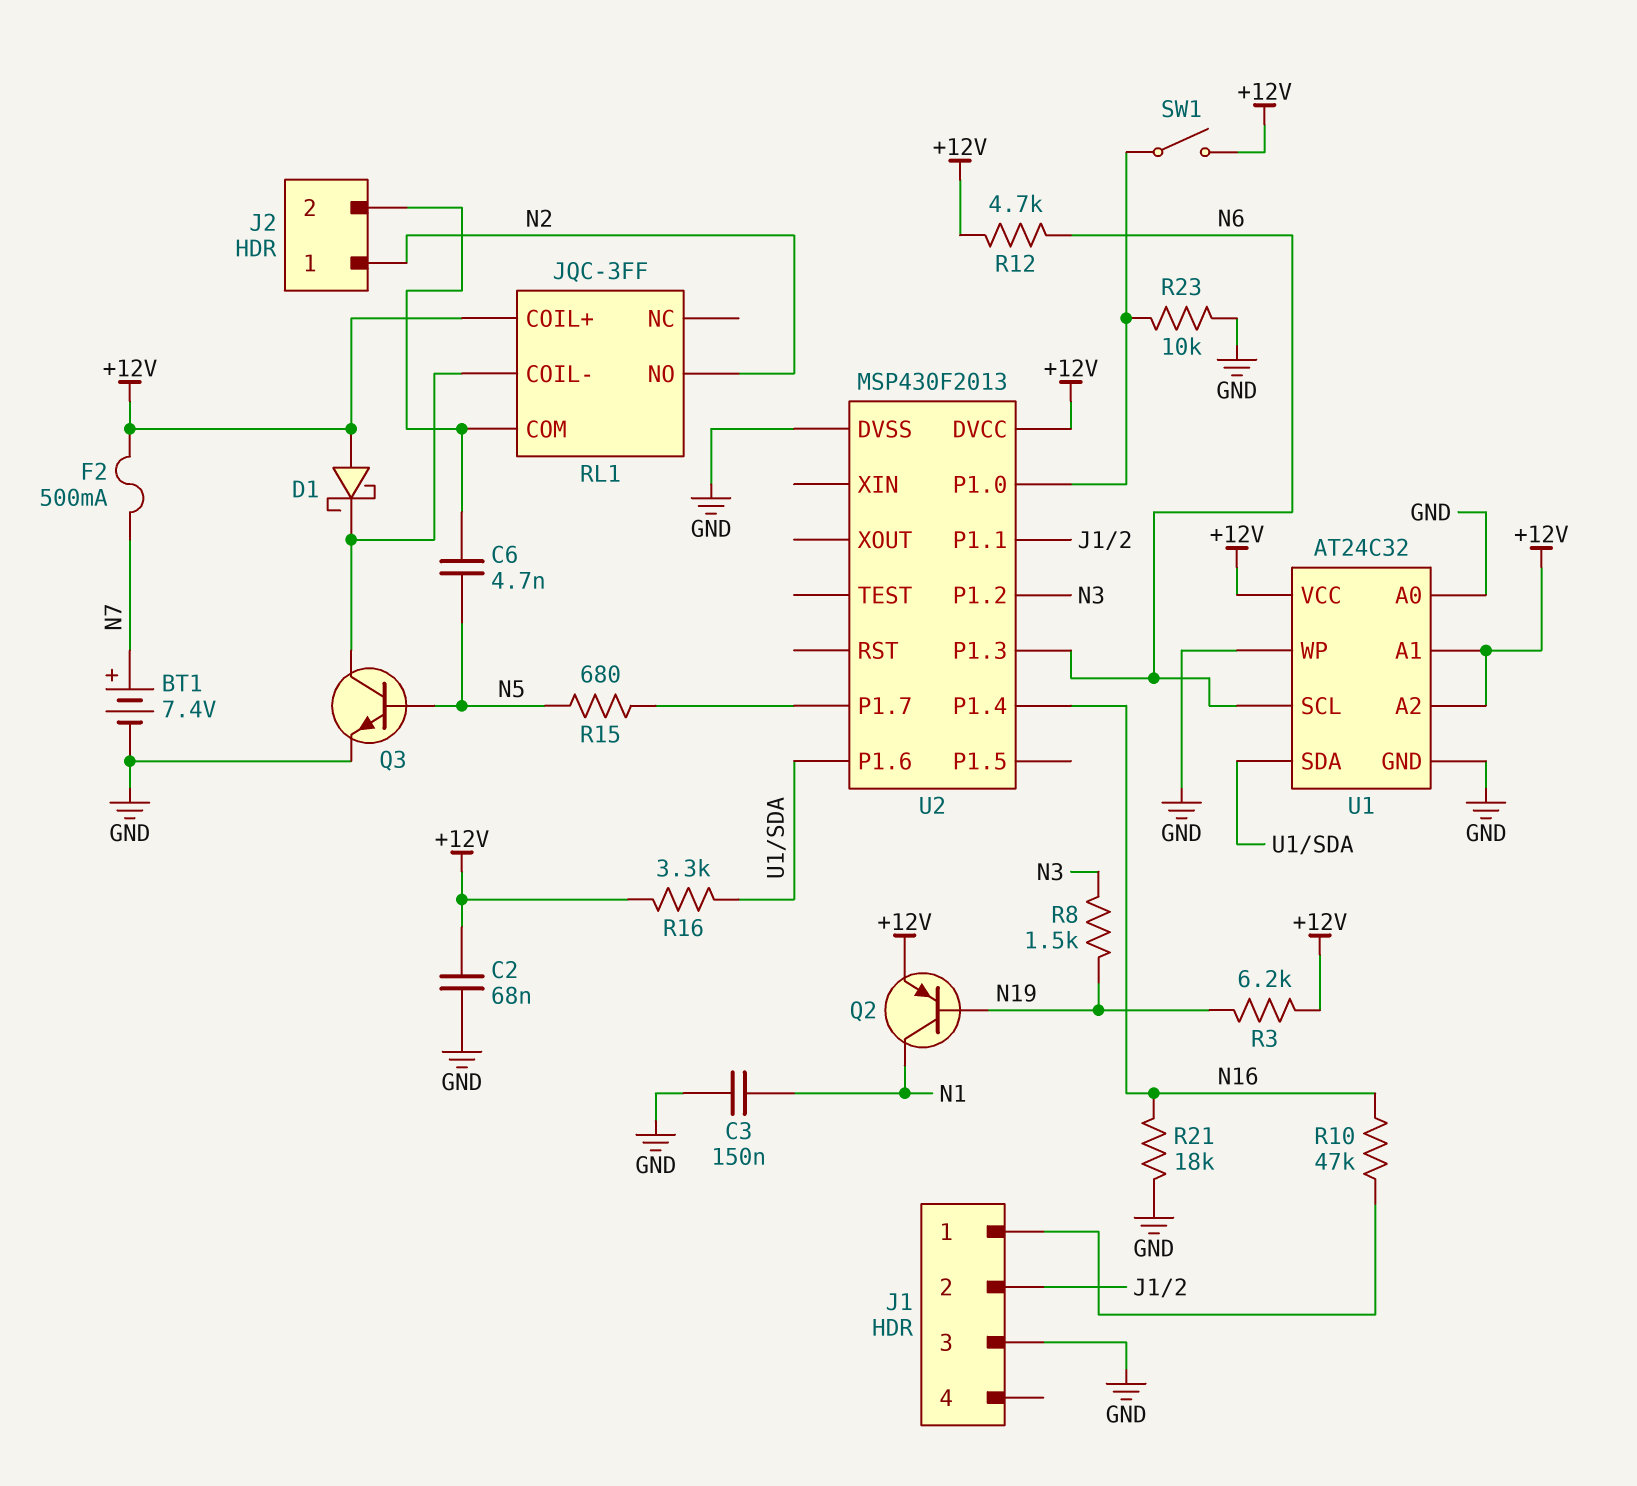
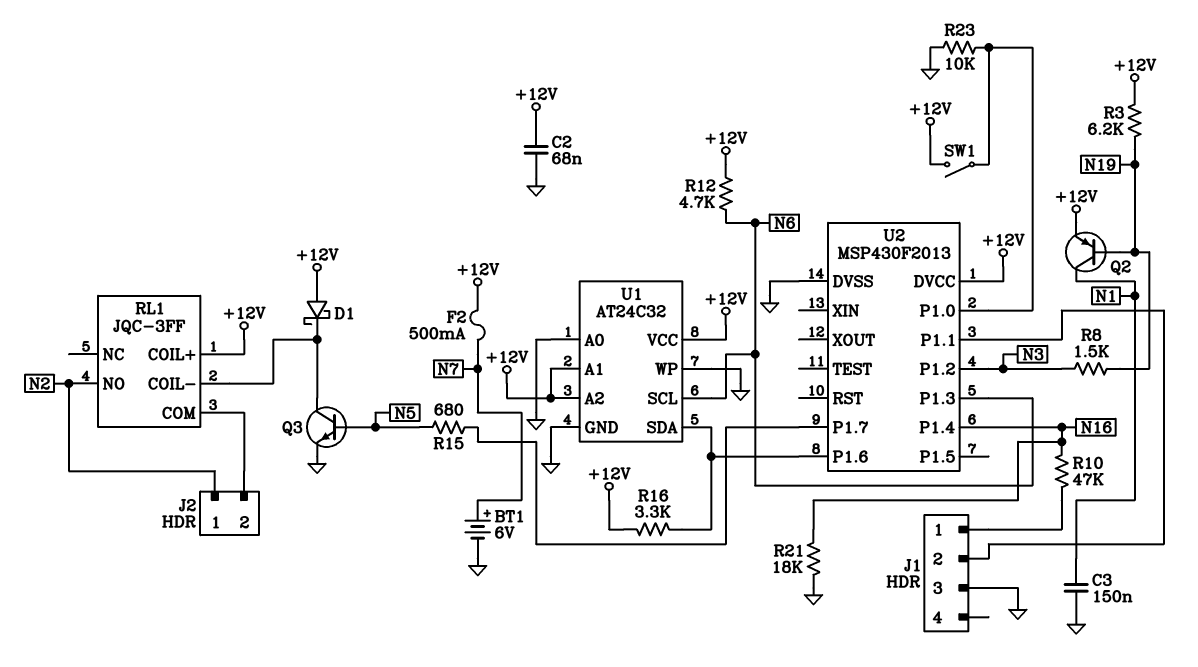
BT1: 7.4V (plus N7, minus GND) -> 6V (plus N7, minus GND)
C6: 4.7nF (J2/2, N5) -> none

